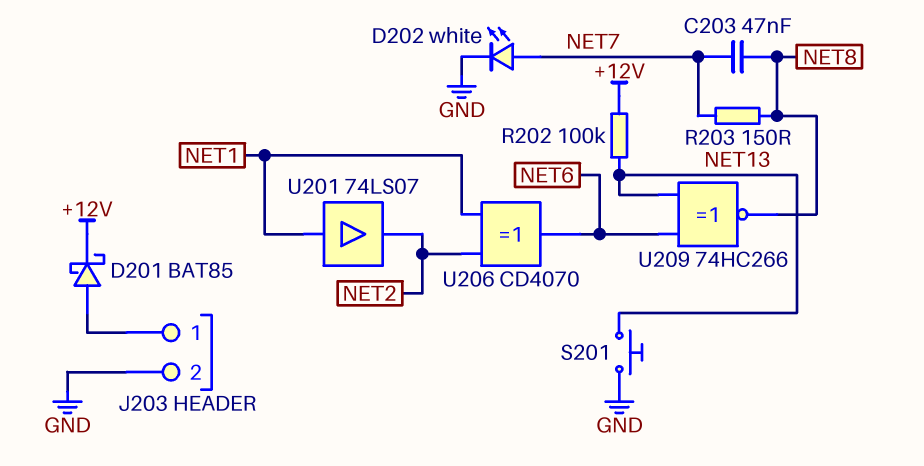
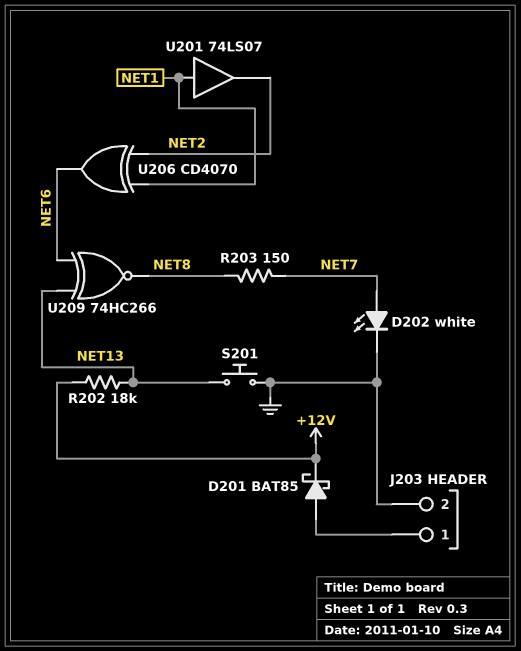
C203: 47nF (NET7, NET8) -> none
R202: 100k (+12V, NET13) -> 18k (+12V, NET13)

